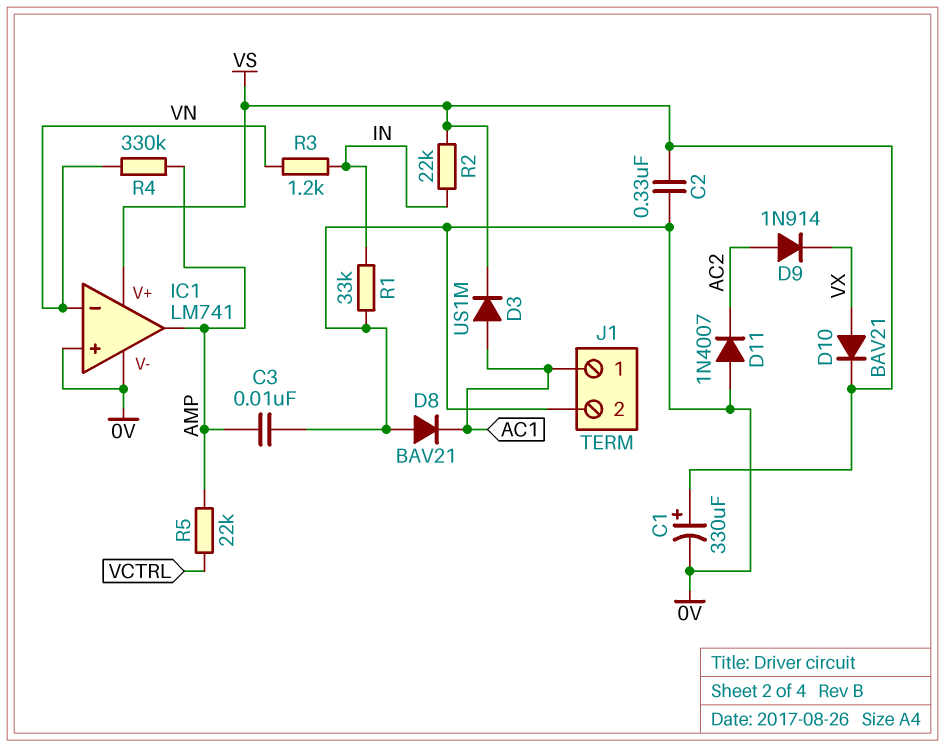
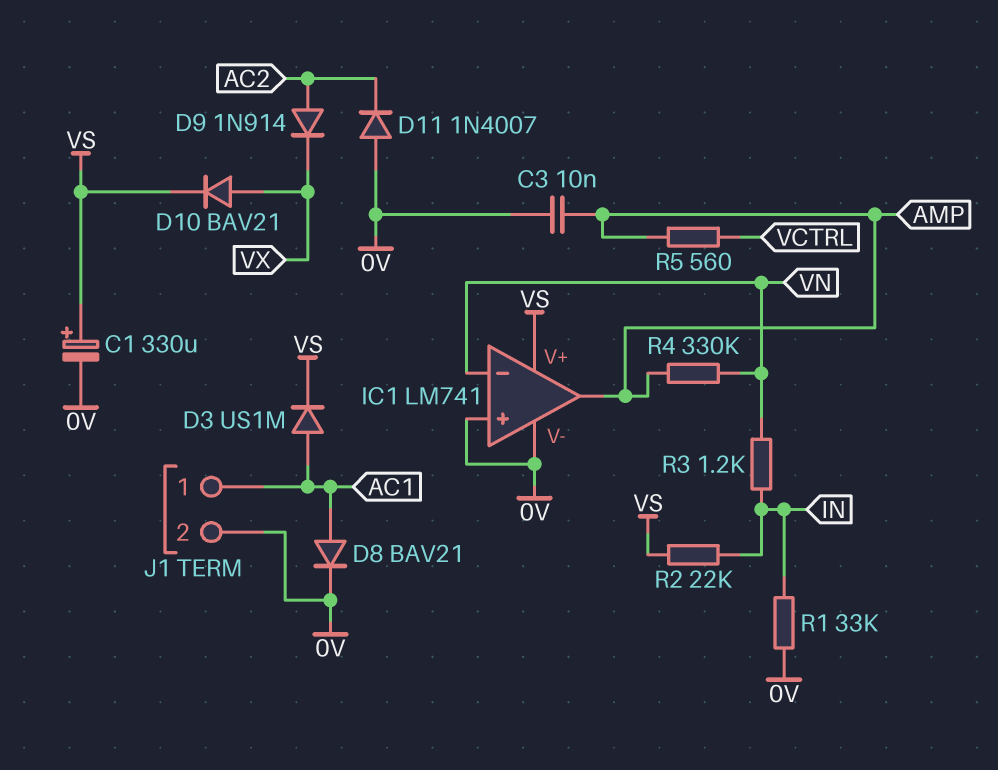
C2: 330nF (0V, VS) -> none
D8: diode BAV21 (A 0V, K AC1) -> diode BAV21 (A AC1, K 0V)
R5: 22k (AMP, VCTRL) -> 560 (AMP, VCTRL)

